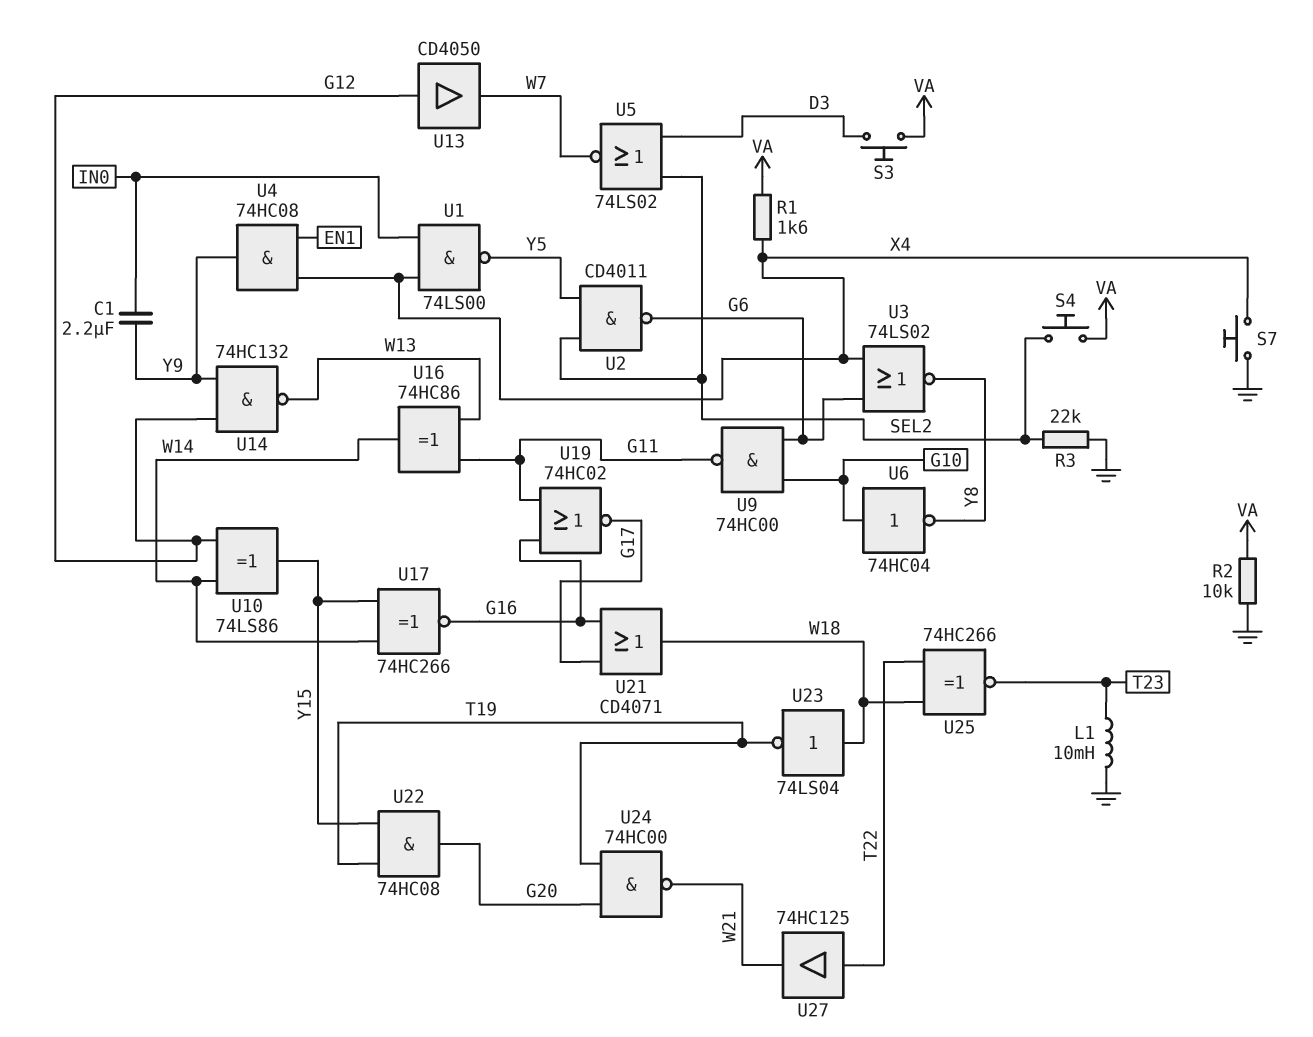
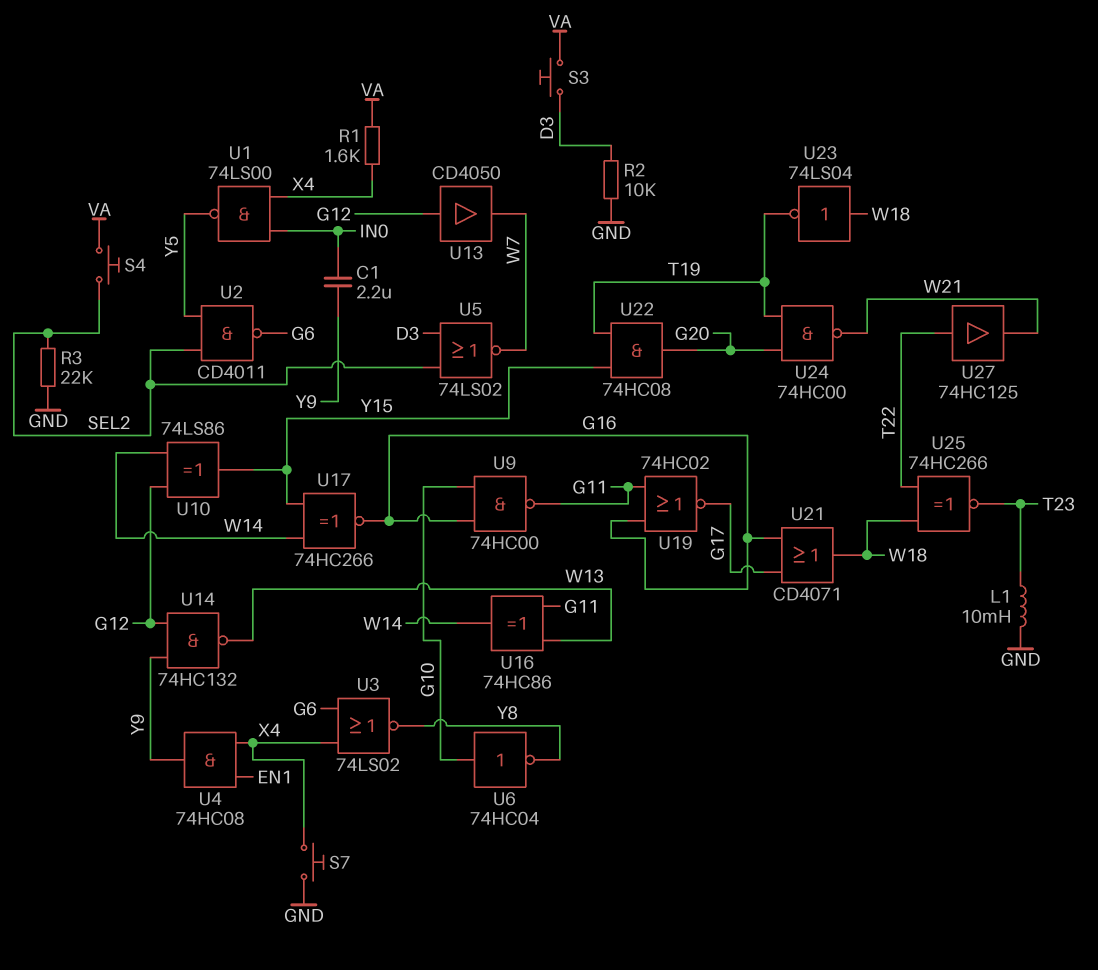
R2: 10k (GND, VA) -> 10k (D3, GND)
U9: NAND 74HC00 (in G6, in G10, out G11) -> NAND 74HC00 (in G10, in G16, out G11)

